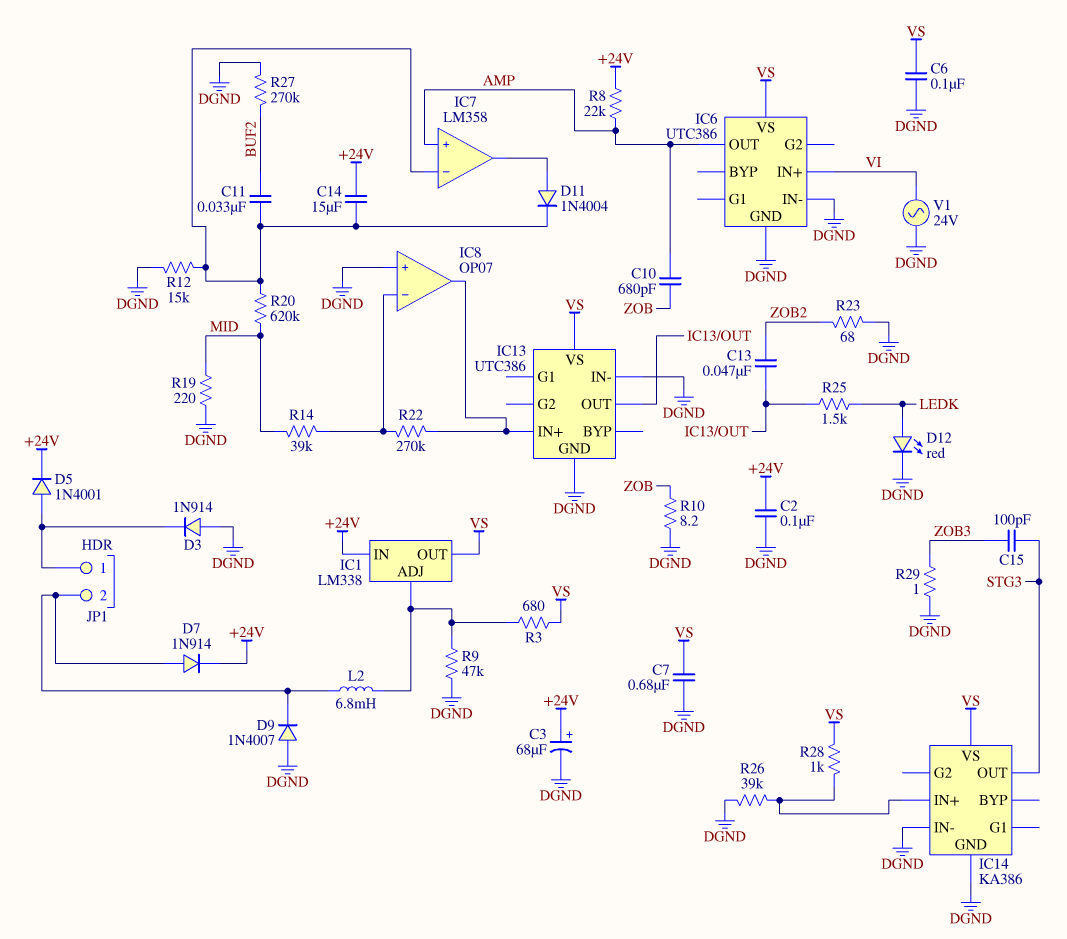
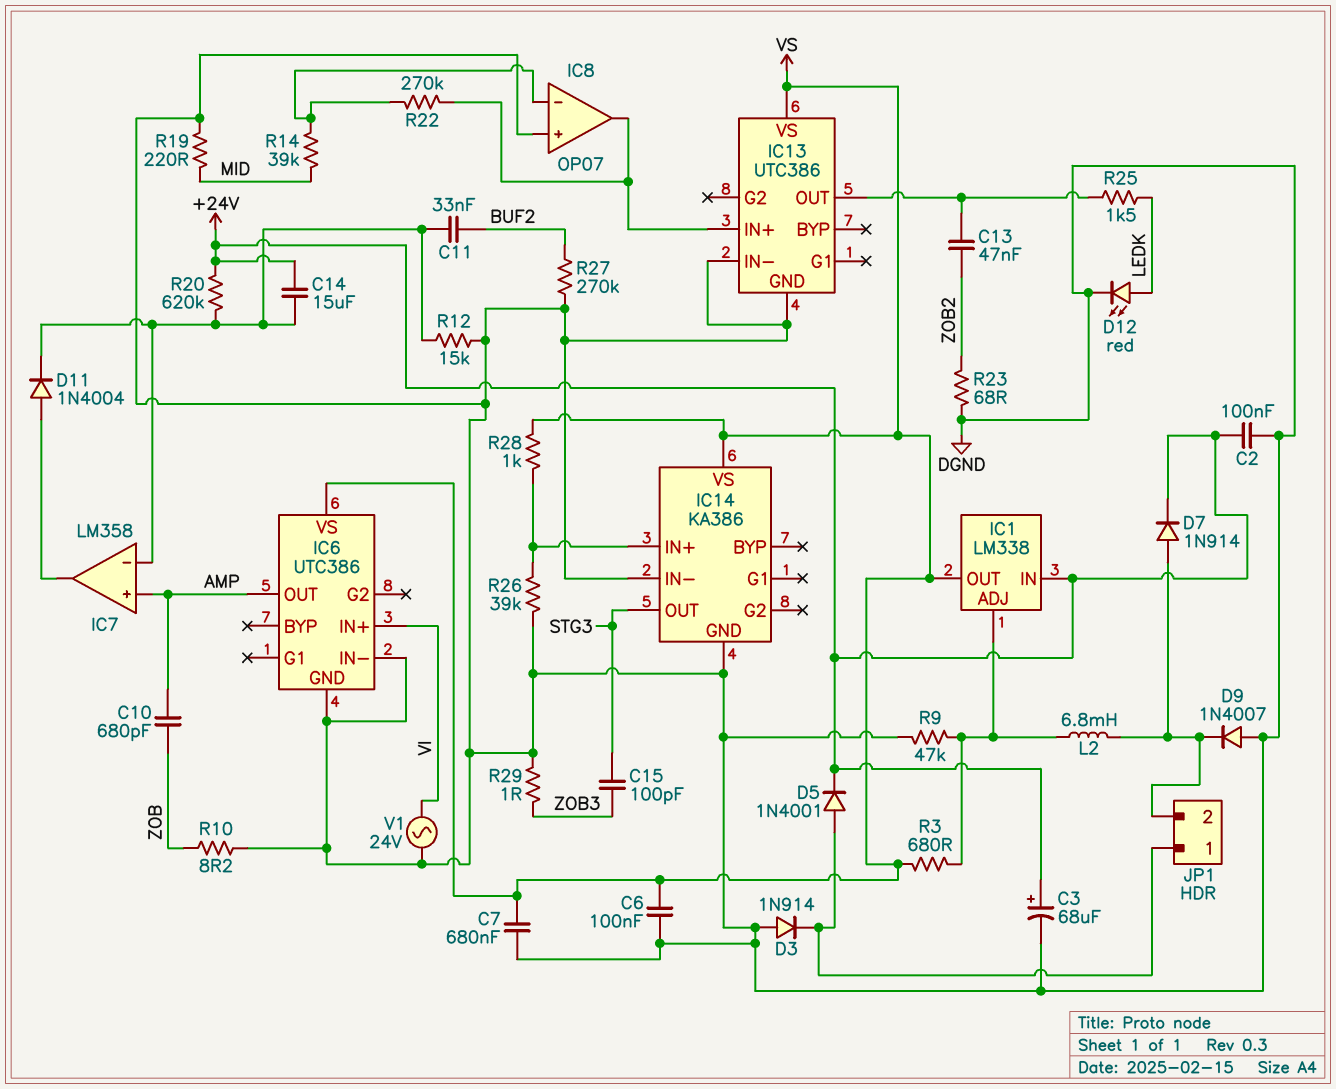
R8: 22k (+24V, AMP) -> none
R20: 620k (IC7/in-, MID) -> 620k (+24V, IC7/in-)

